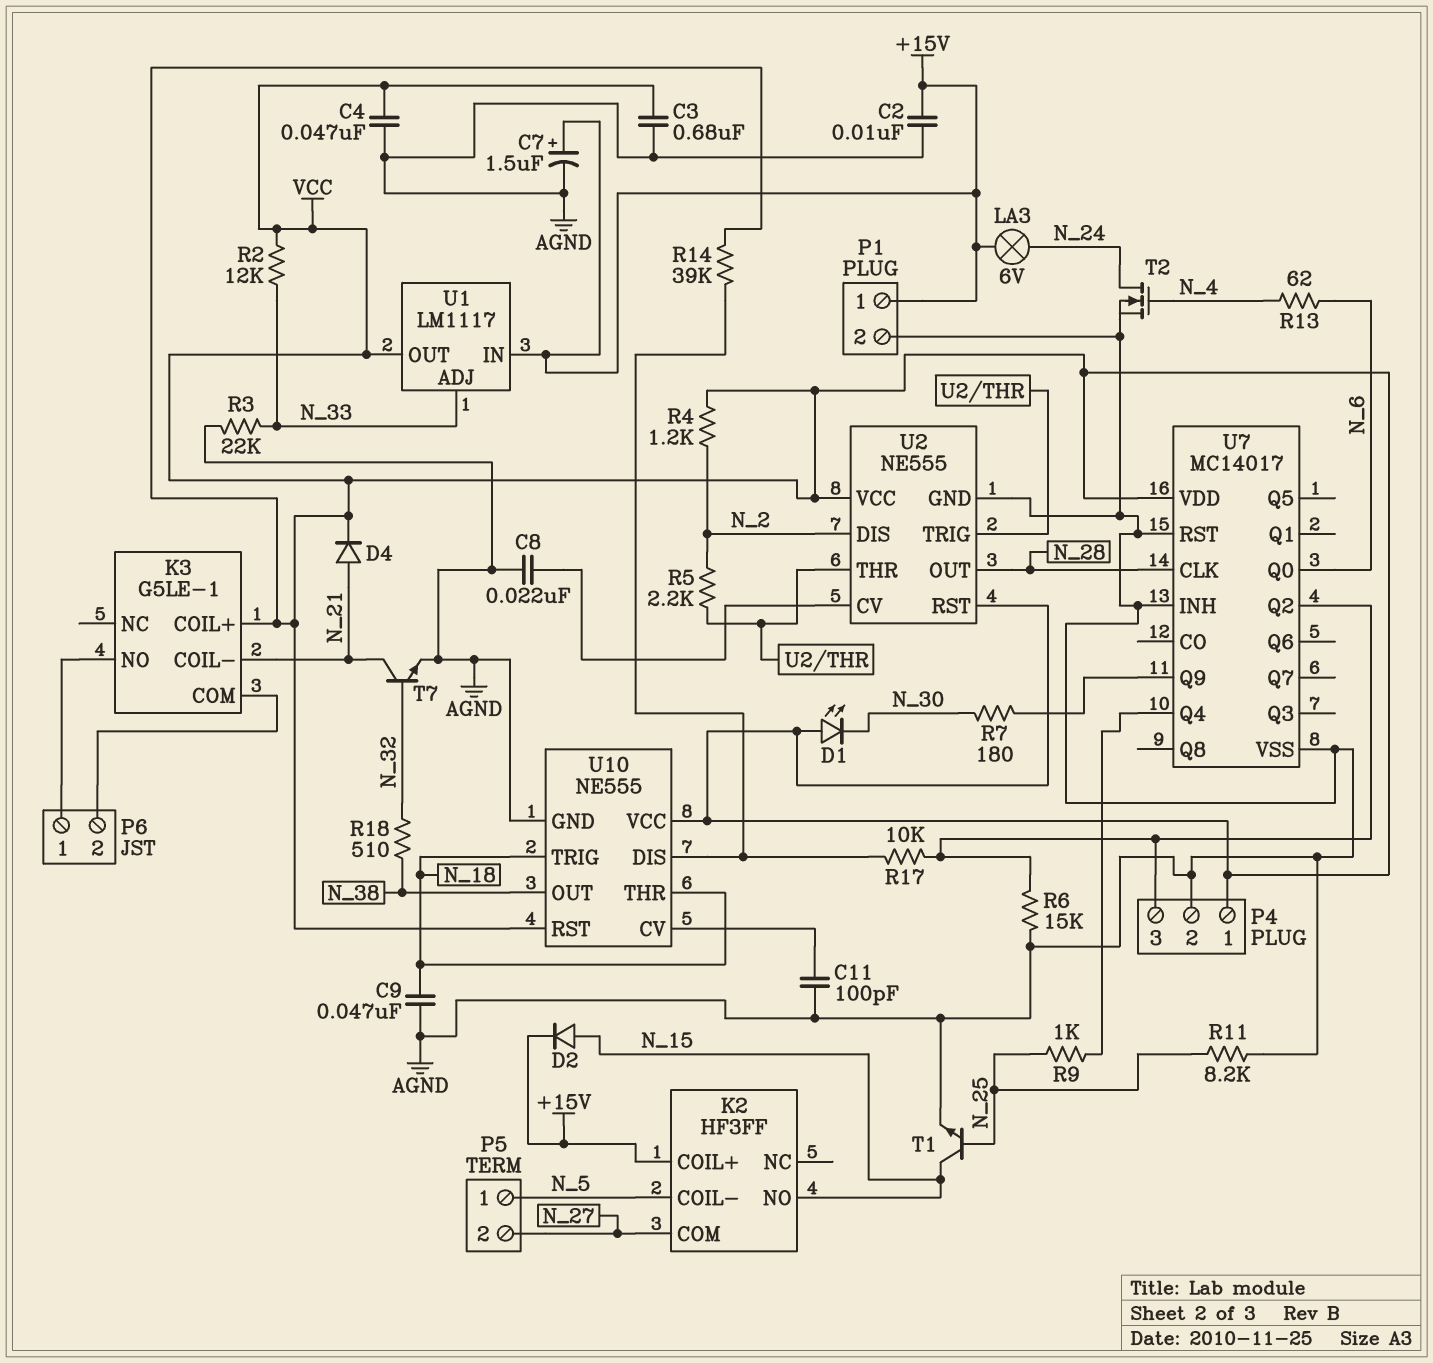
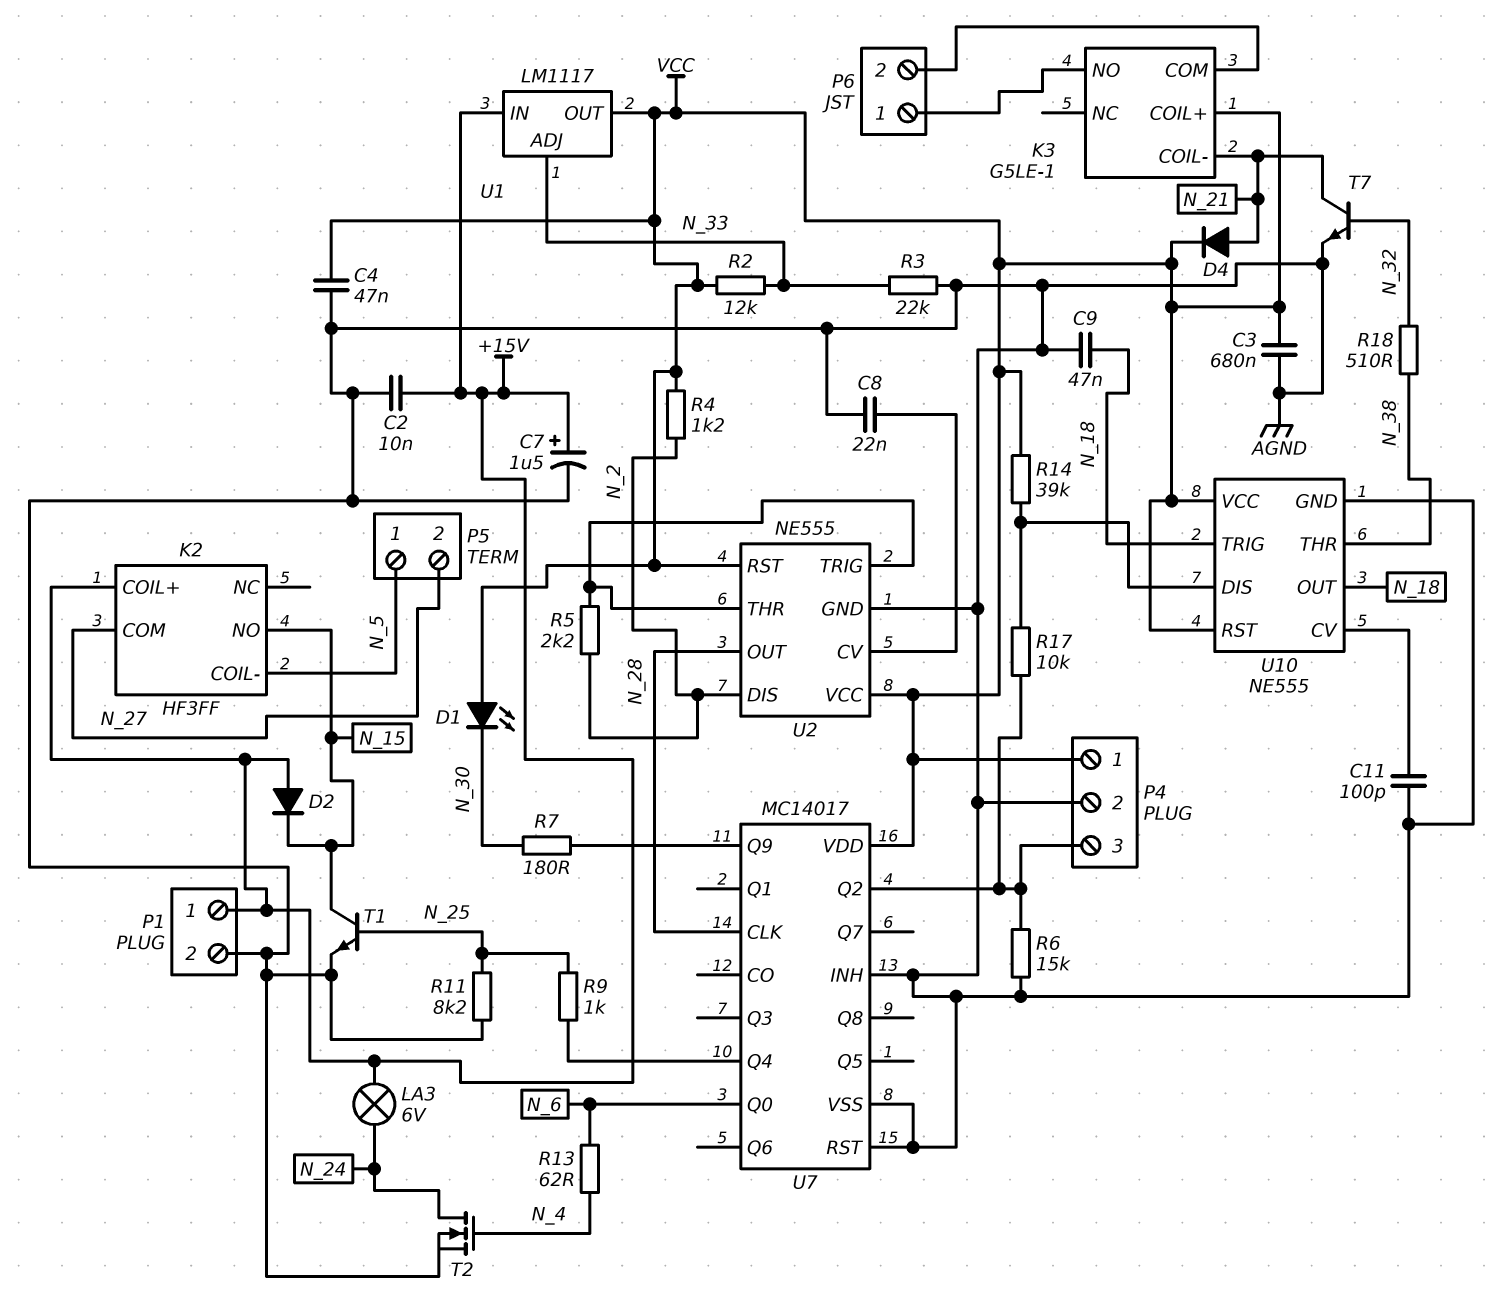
D2: diode (A N_15, K +15V) -> diode (A +15V, K N_15)
U10 pin OUT: N_38 -> N_18
U10 pin THR: N_18 -> N_38

